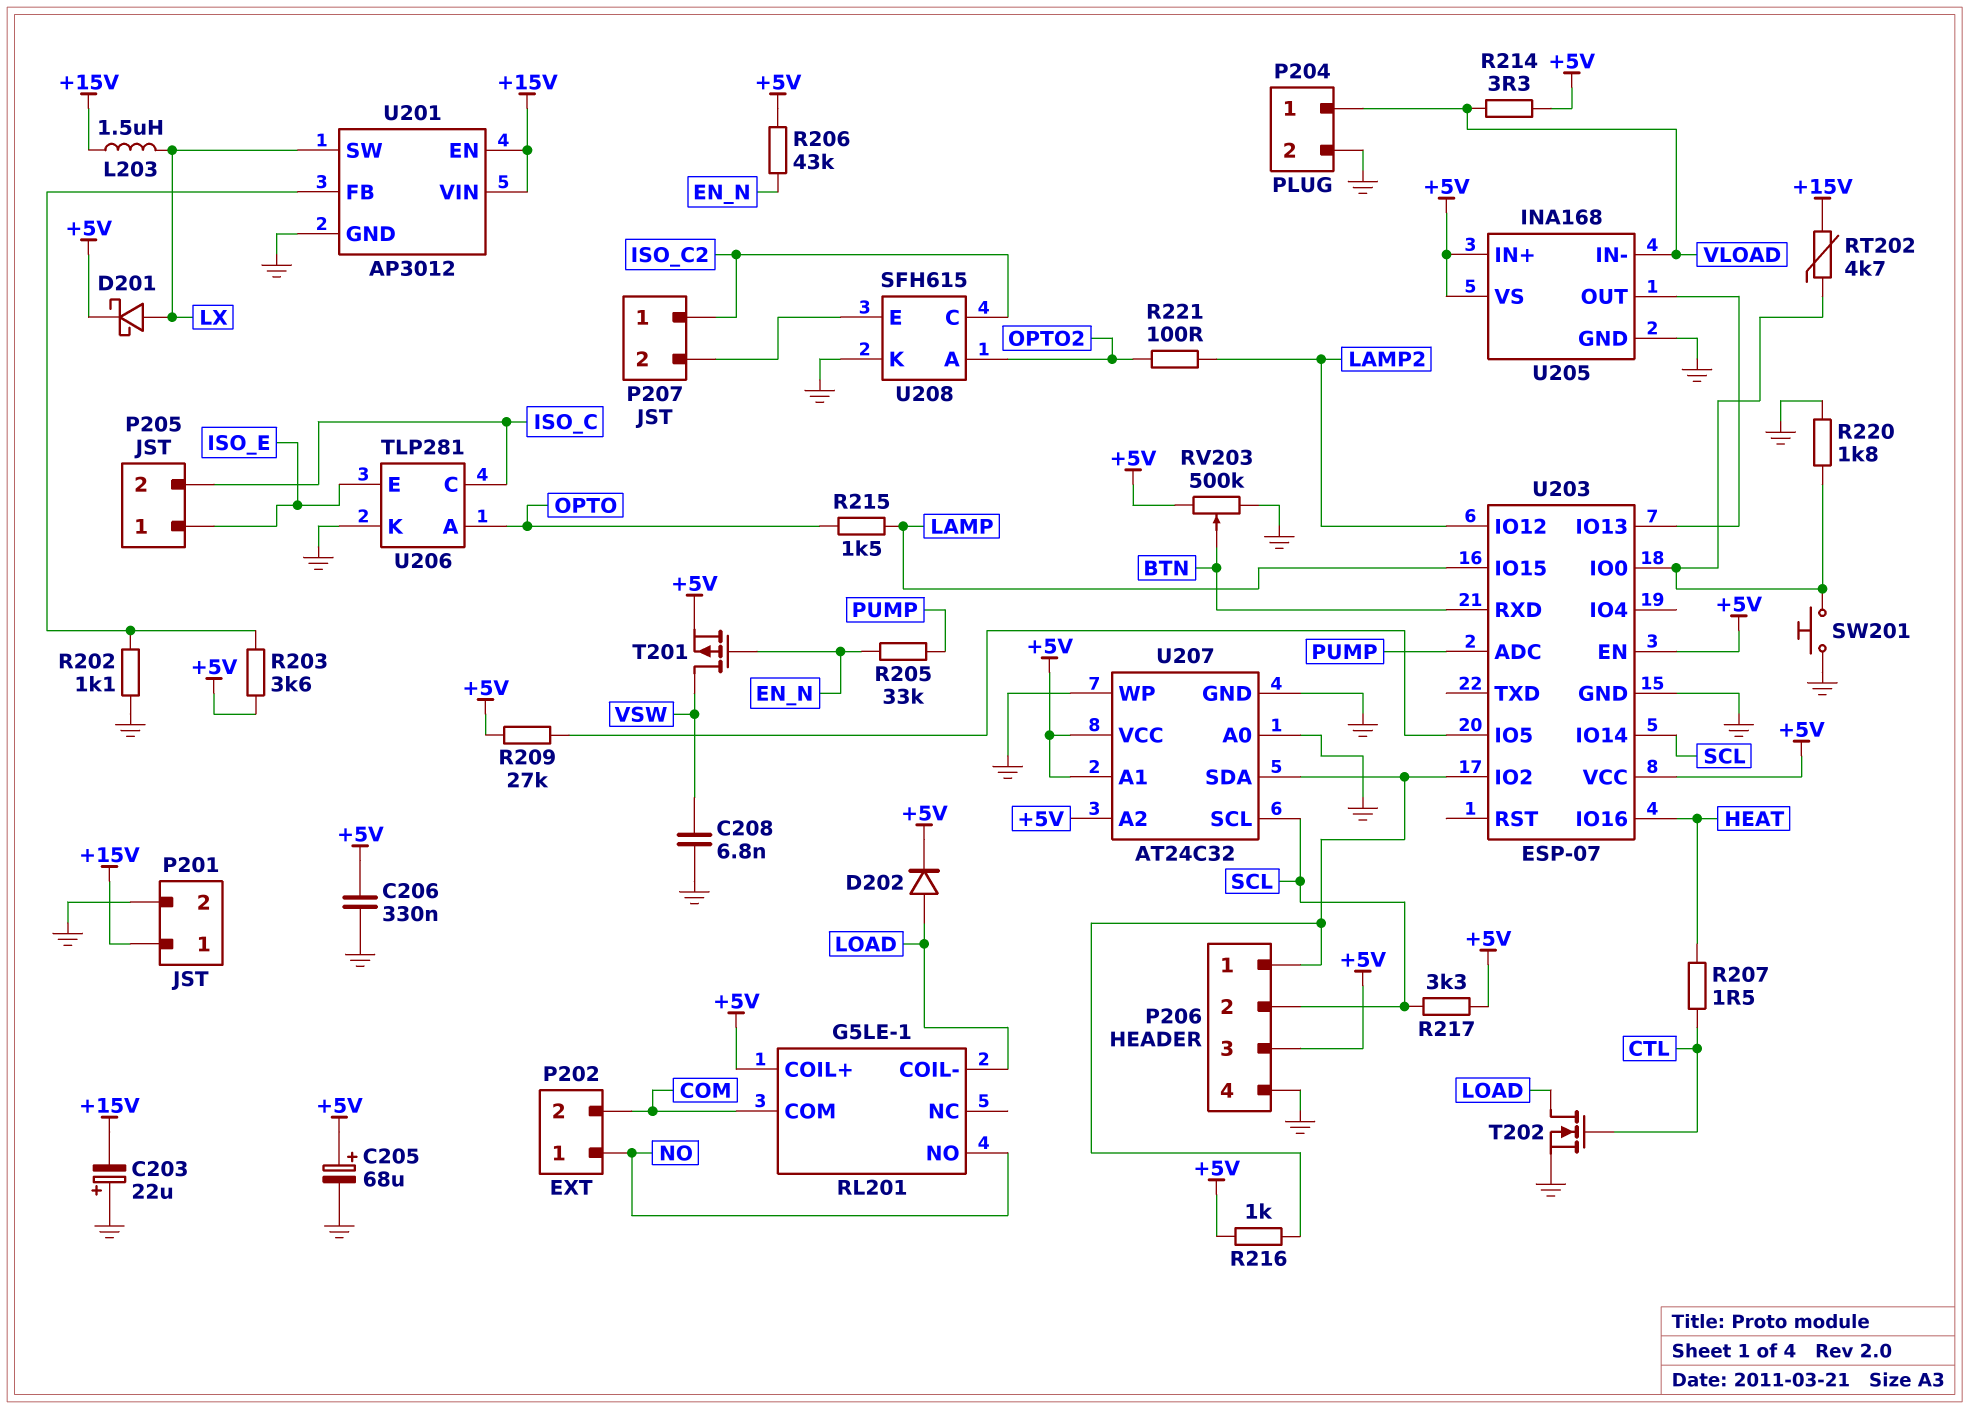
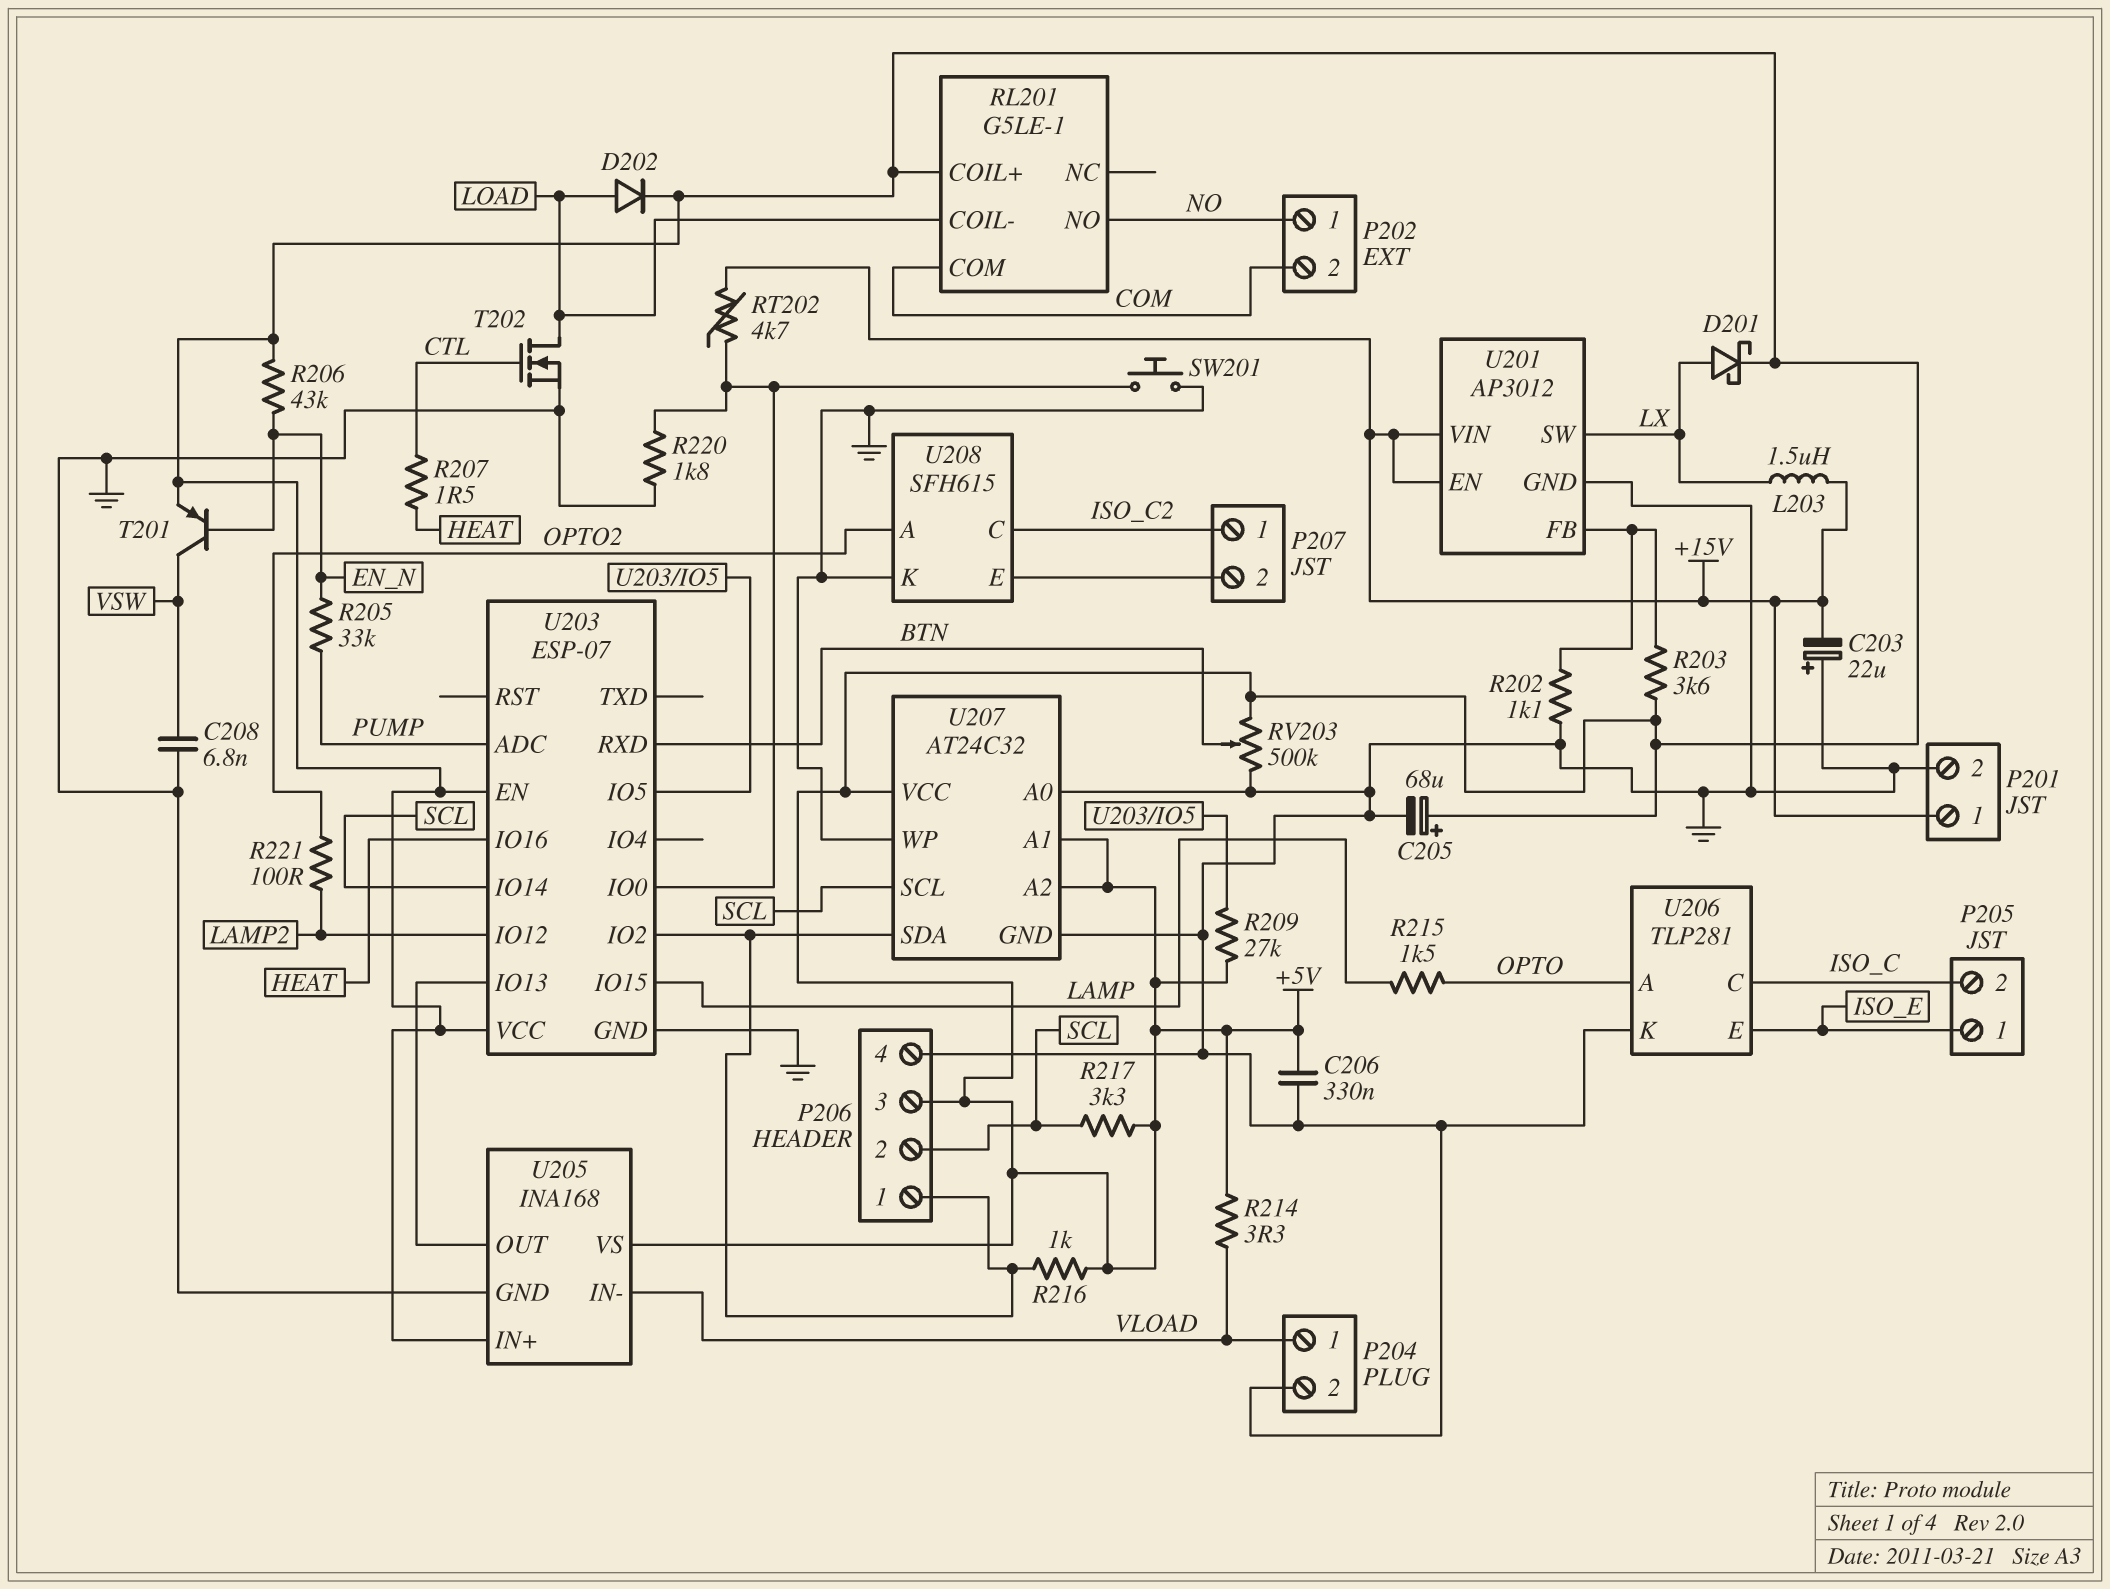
T201: PMOS (G EN_N, D VSW, S +5V) -> PNP (B EN_N, C VSW, E +5V)

